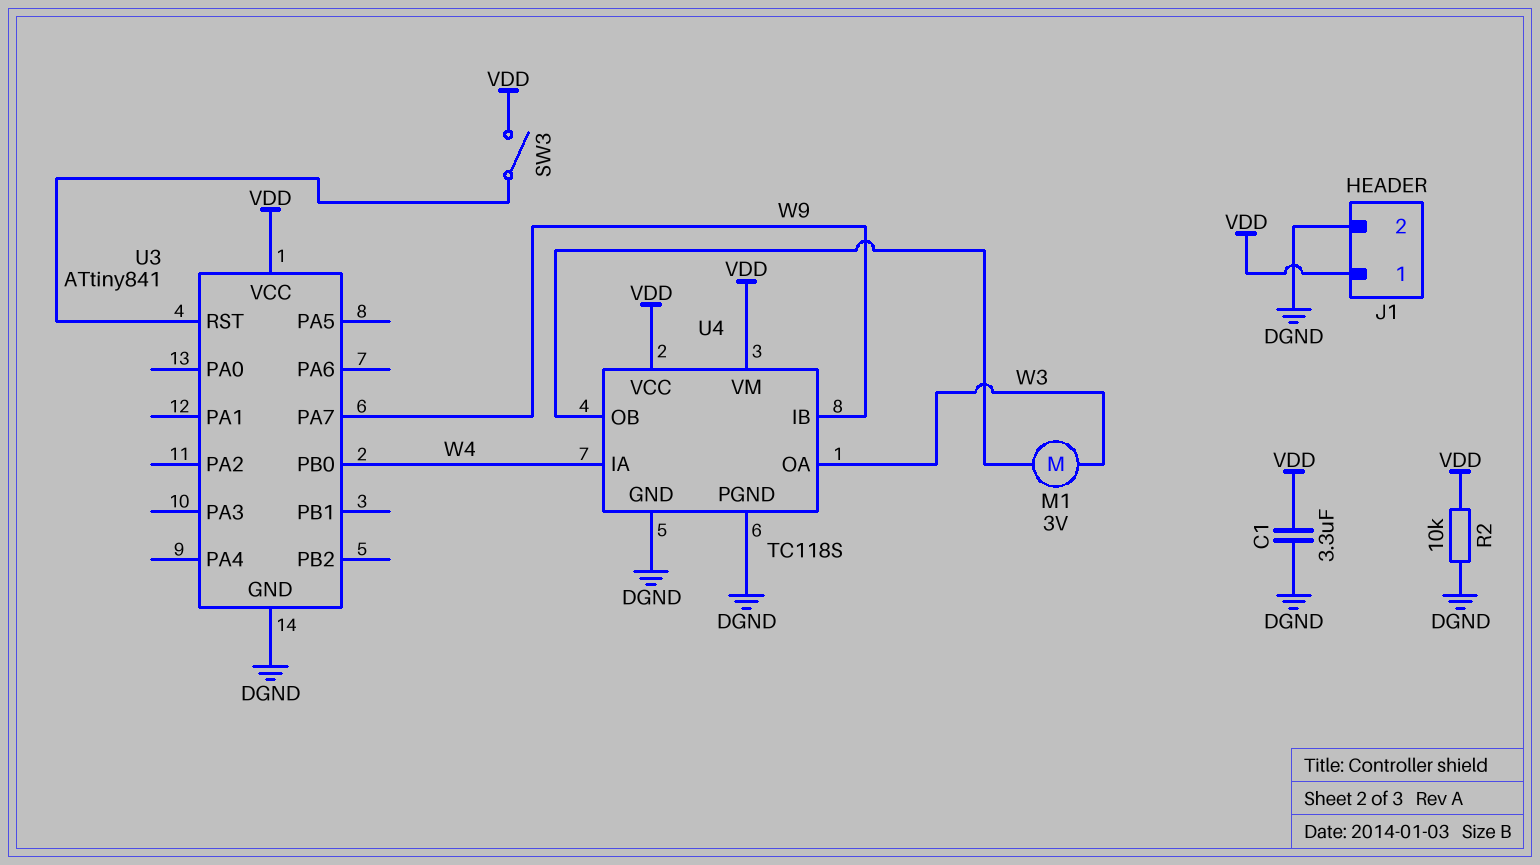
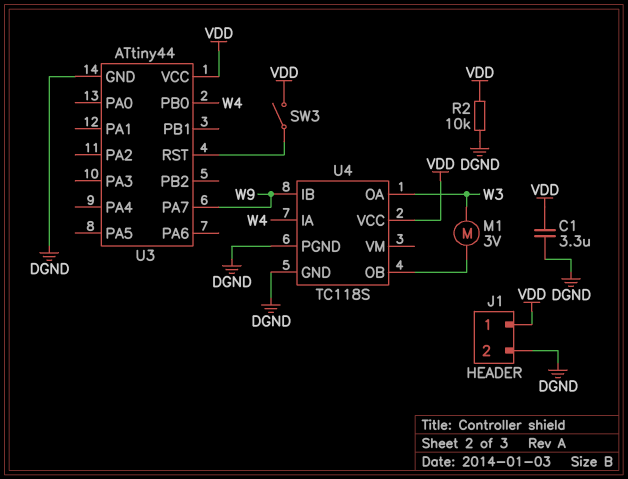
U3: ATtiny841 -> ATtiny44
U4 pin VM: VDD -> none

